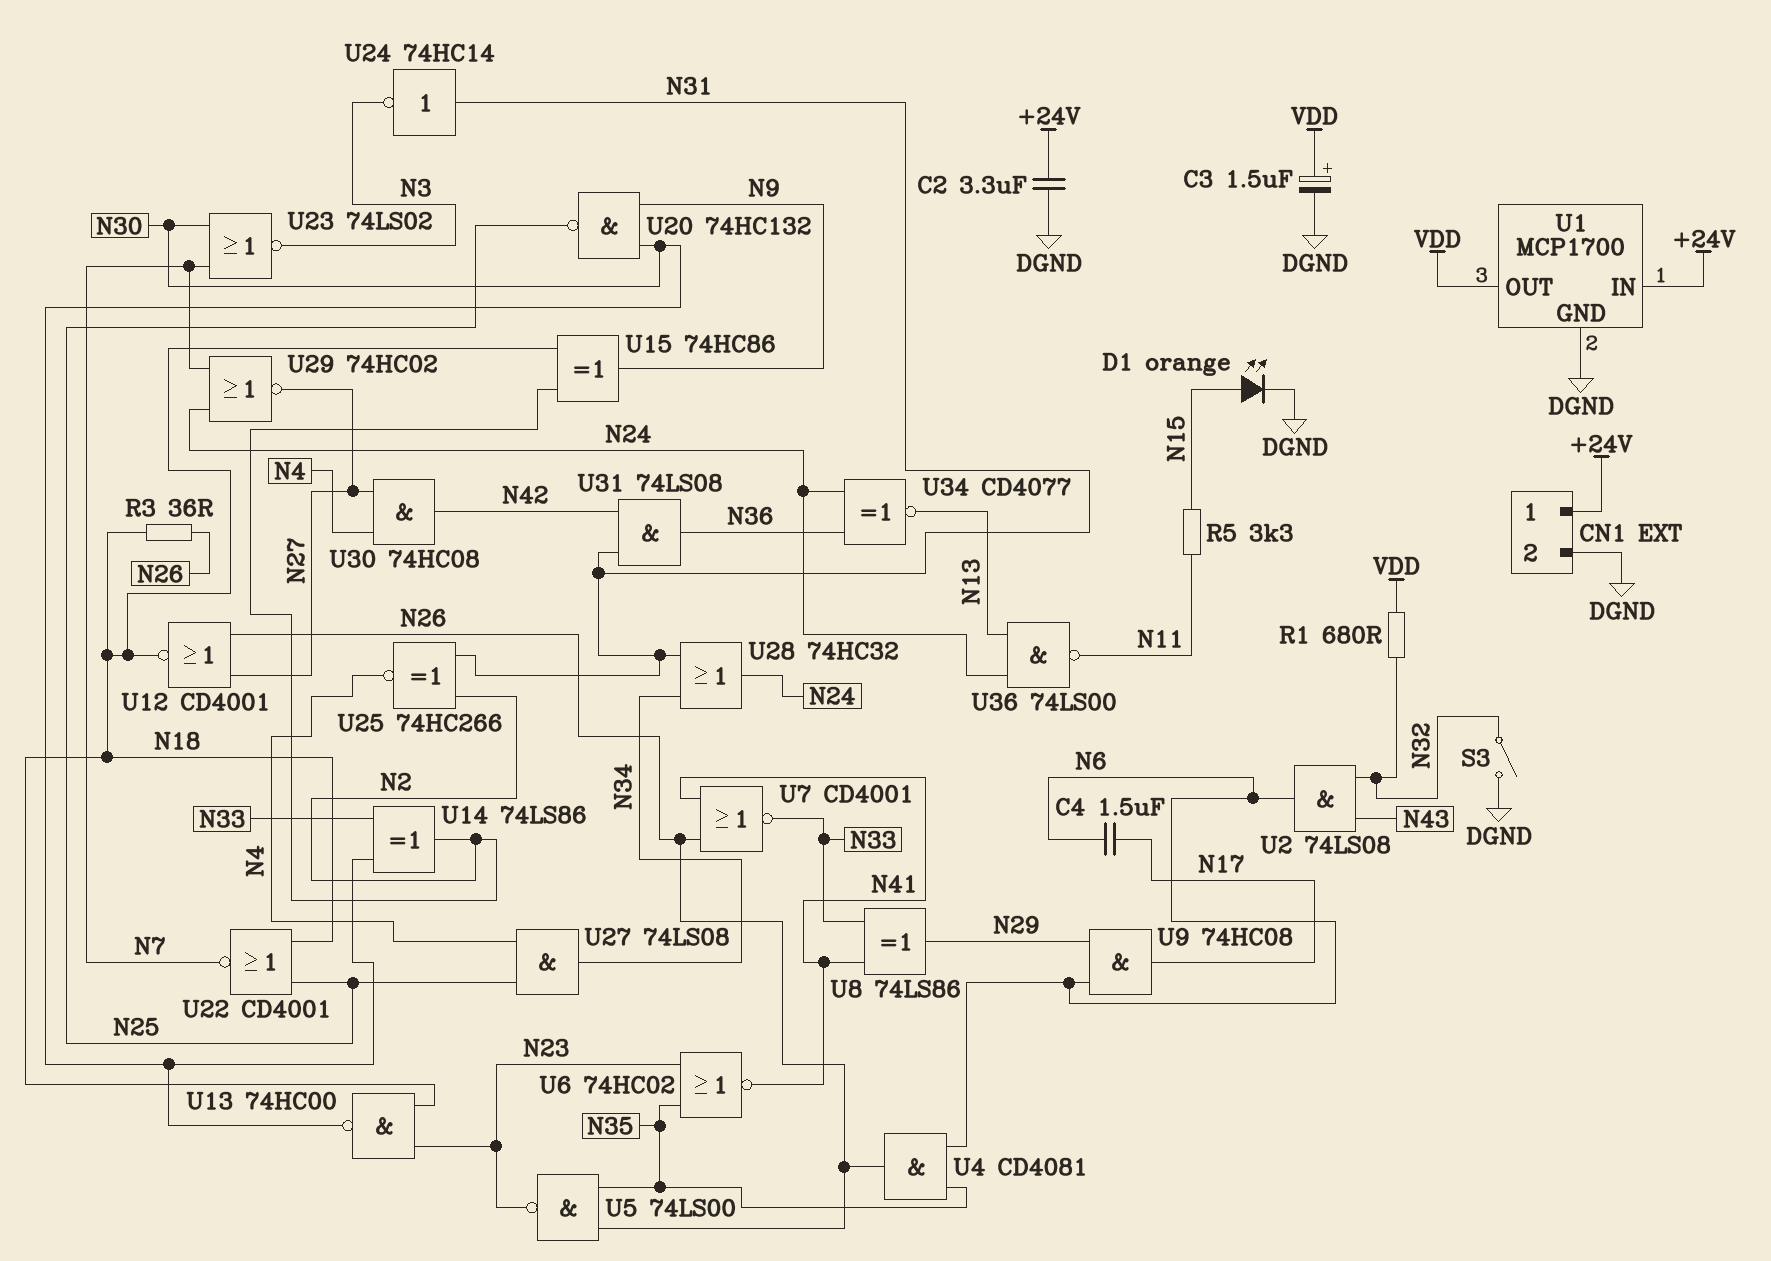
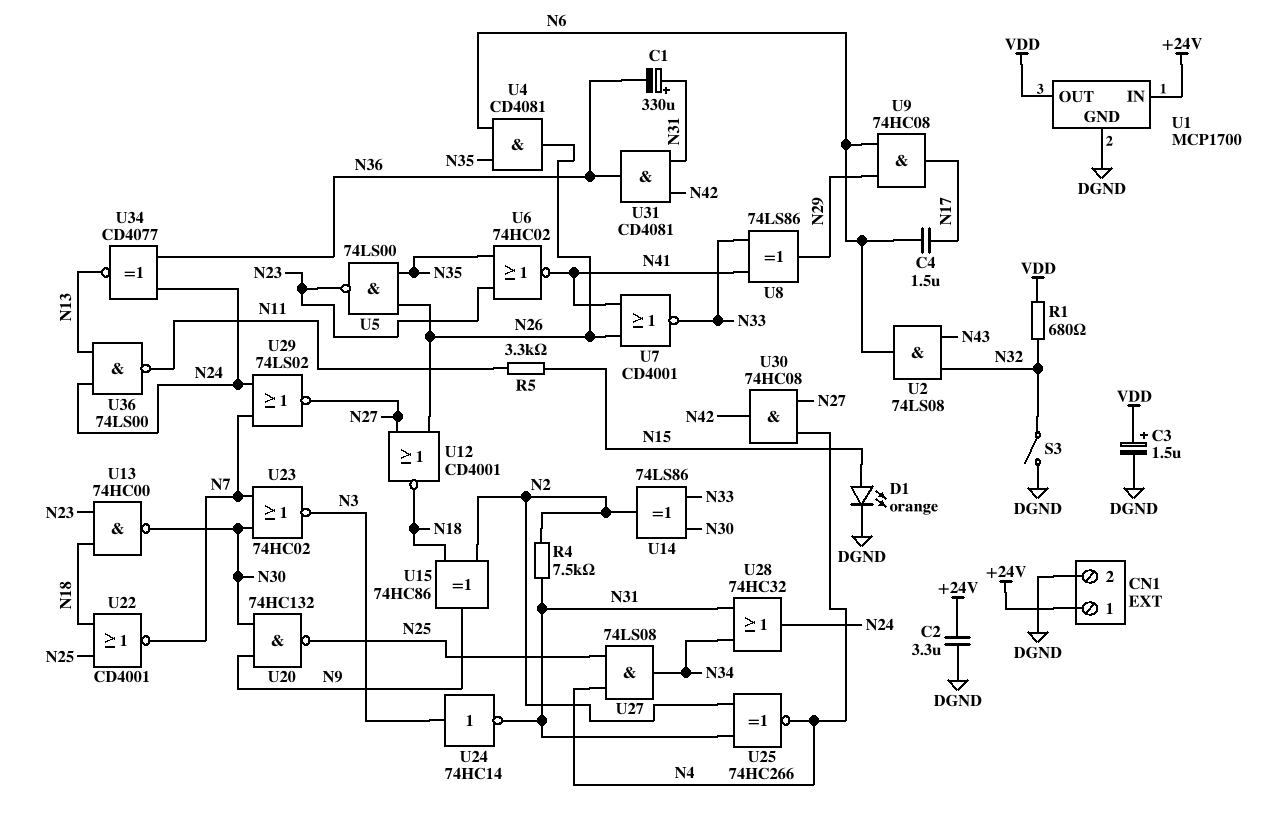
C1: none -> 330uF (plus N31, minus N36)
R3: 36 (N18, N26) -> none
R4: none -> 7.5k (N2, N31)
U23: NOR 74LS02 (in N7, in N30, out N3) -> NOR 74HC02 (in N7, in N30, out N3)
U24: NOT 74HC14 (in N31, out N3) -> NOT 74HC14 (in N3, out N31)
U29: NOR 74HC02 (in N7, in N24, out N27) -> NOR 74LS02 (in N7, in N24, out N27)
U31: AND 74LS08 (in N31, in N42, out N36) -> AND CD4081 (in N31, in N42, out N36)

